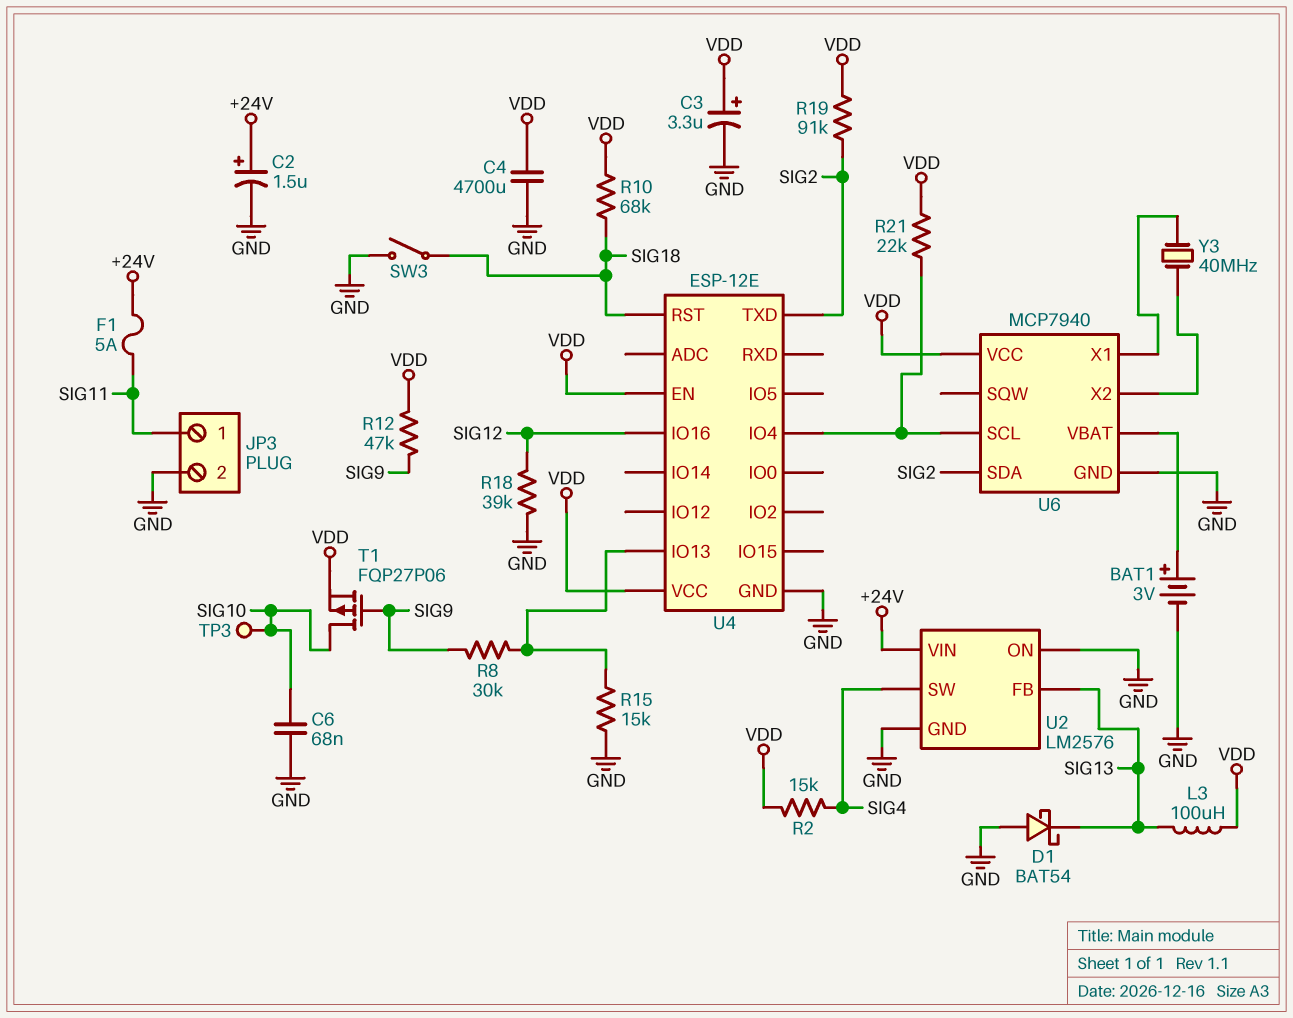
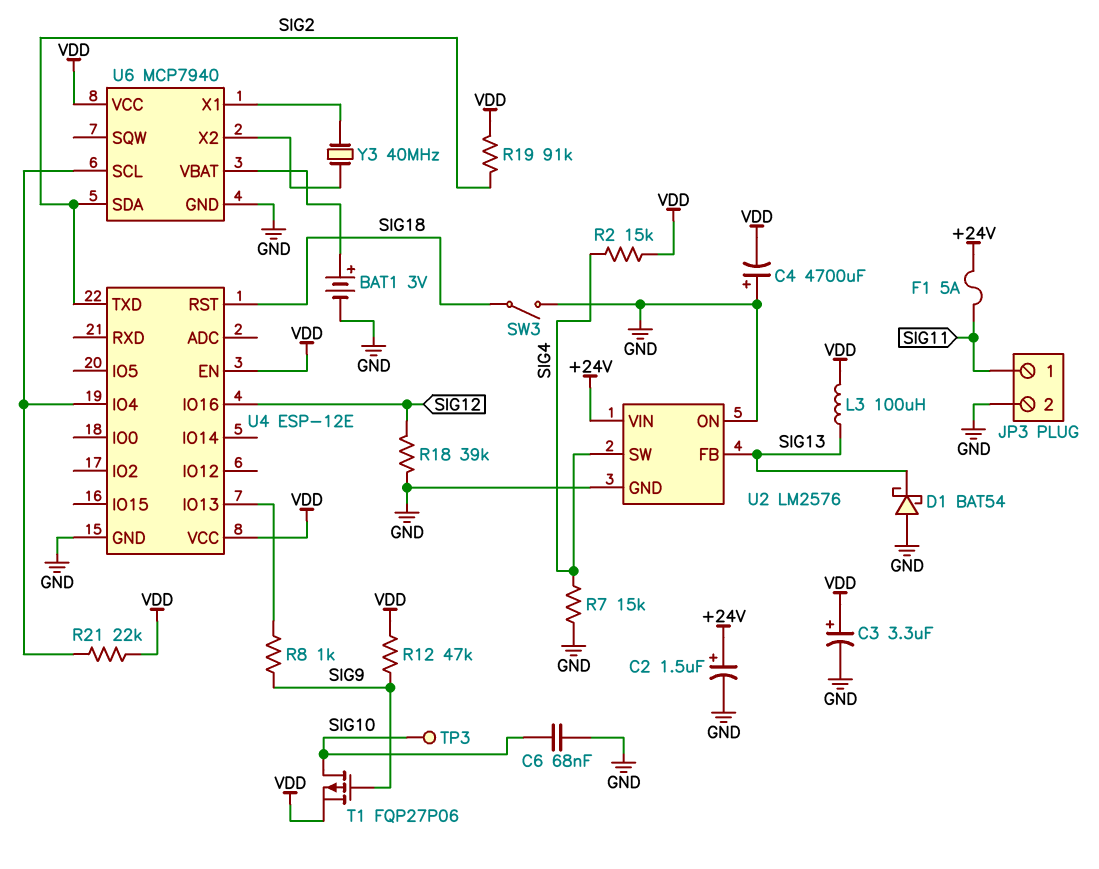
C4: 4700uF (GND, VDD) -> 4700uF (plus GND, minus VDD)
R7: none -> 15k (GND, SIG4)
R8: 30k (SIG9, U4/IO13) -> 1k (SIG9, U4/IO13)
R10: 68k (SIG18, VDD) -> none
R15: 15k (GND, U4/IO13) -> none

